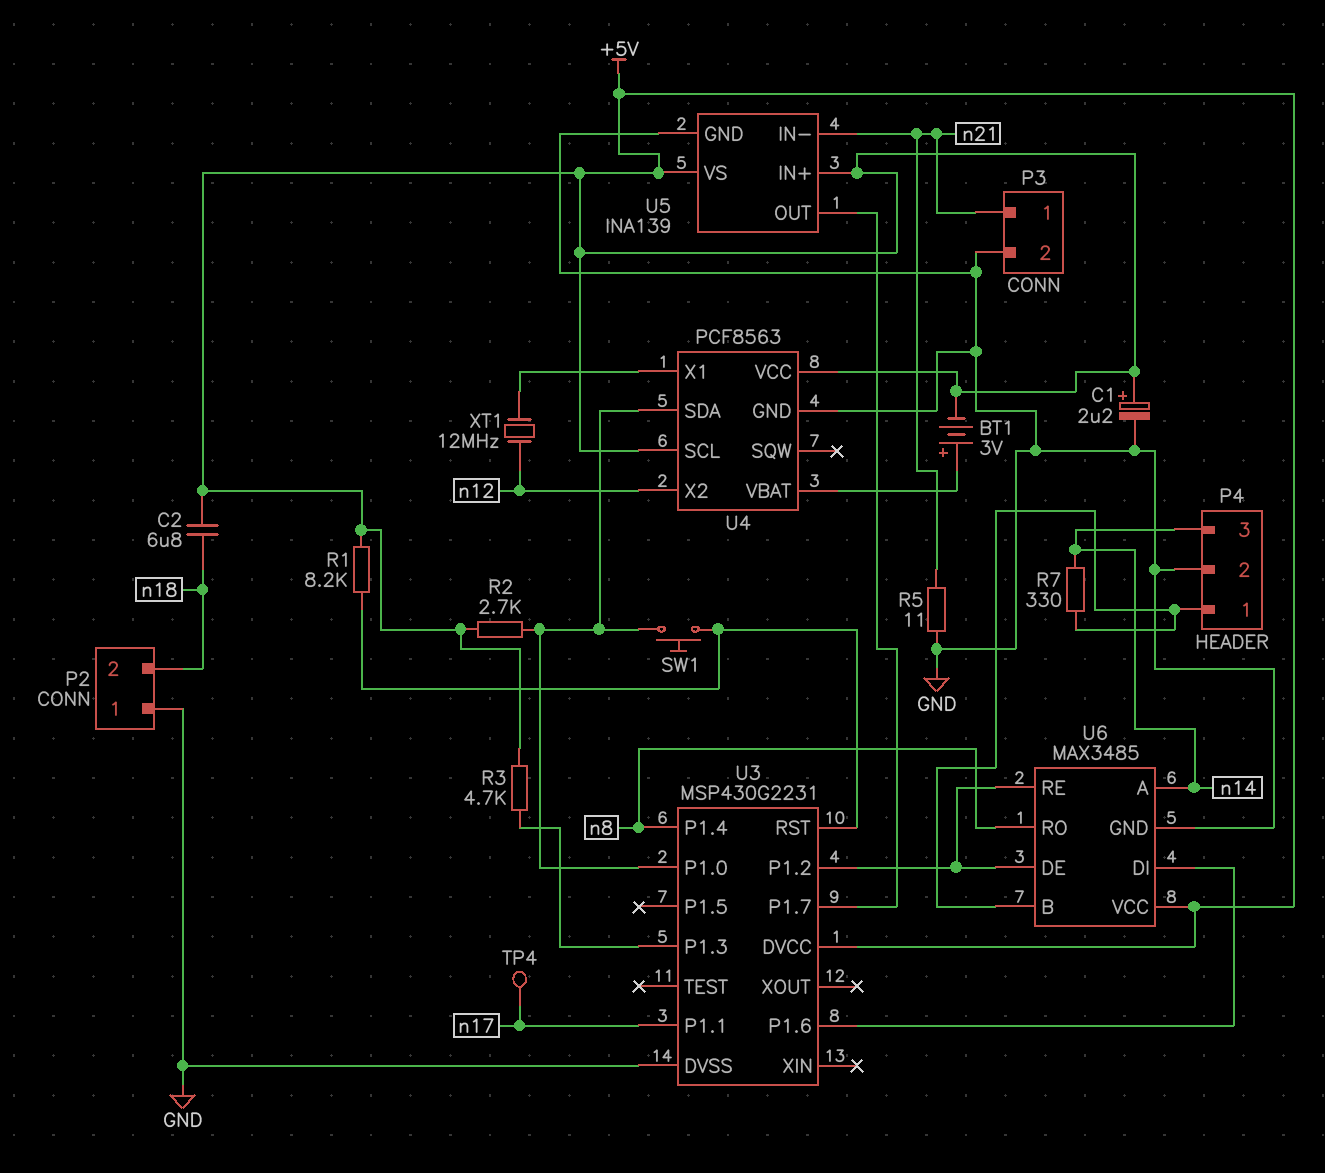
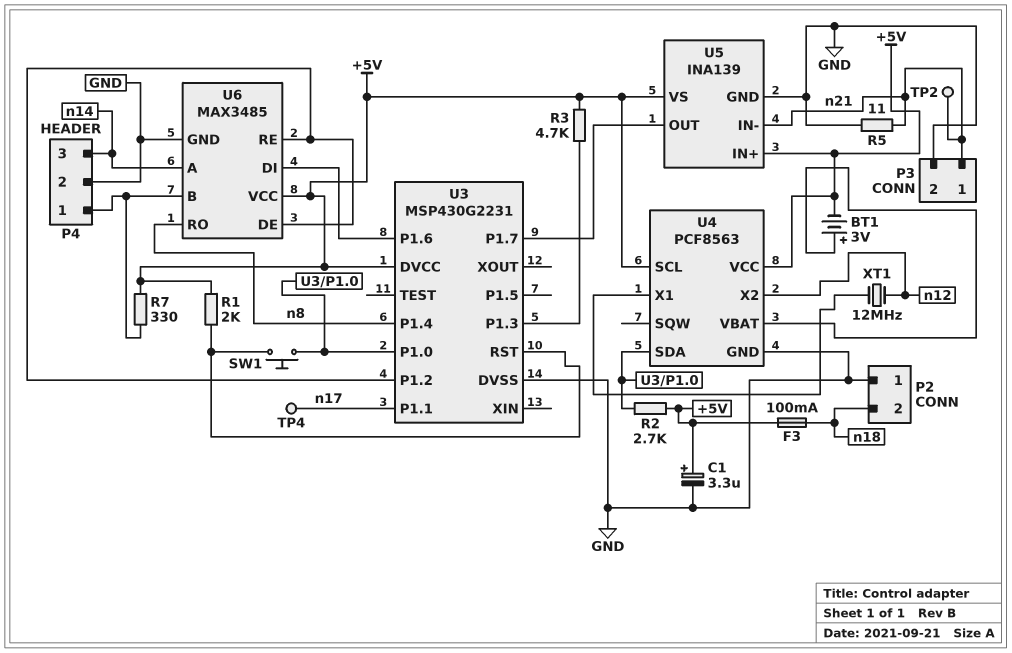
C1: 2.2uF (plus +5V, minus GND) -> 3.3uF (plus +5V, minus GND)
C2: 6.8uF (+5V, n18) -> none
F3: none -> 100mA (+5V, n18)
R1: 8.2k (+5V, U3/RST) -> 2k (+5V, U3/RST)
R7: 330 (P4/1, n14) -> 330 (+5V, P4/1)
TP2: none -> test point (n21)

